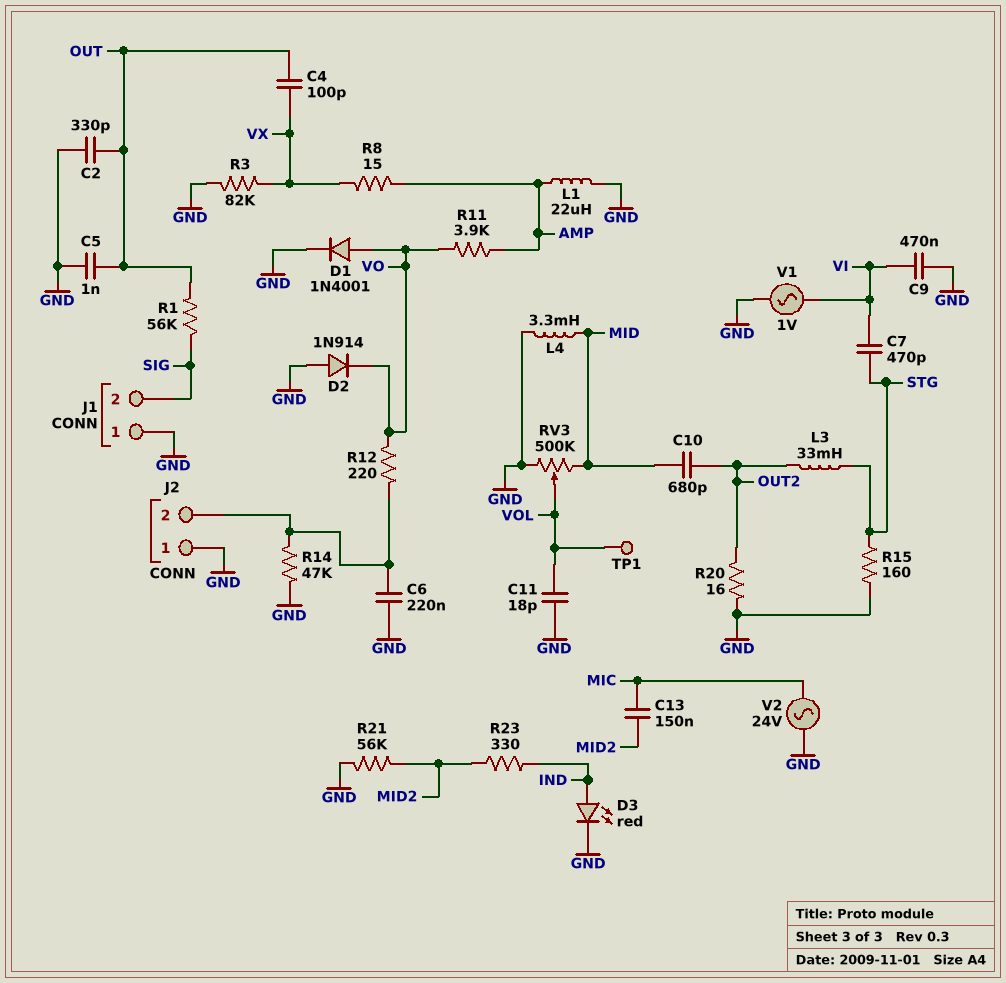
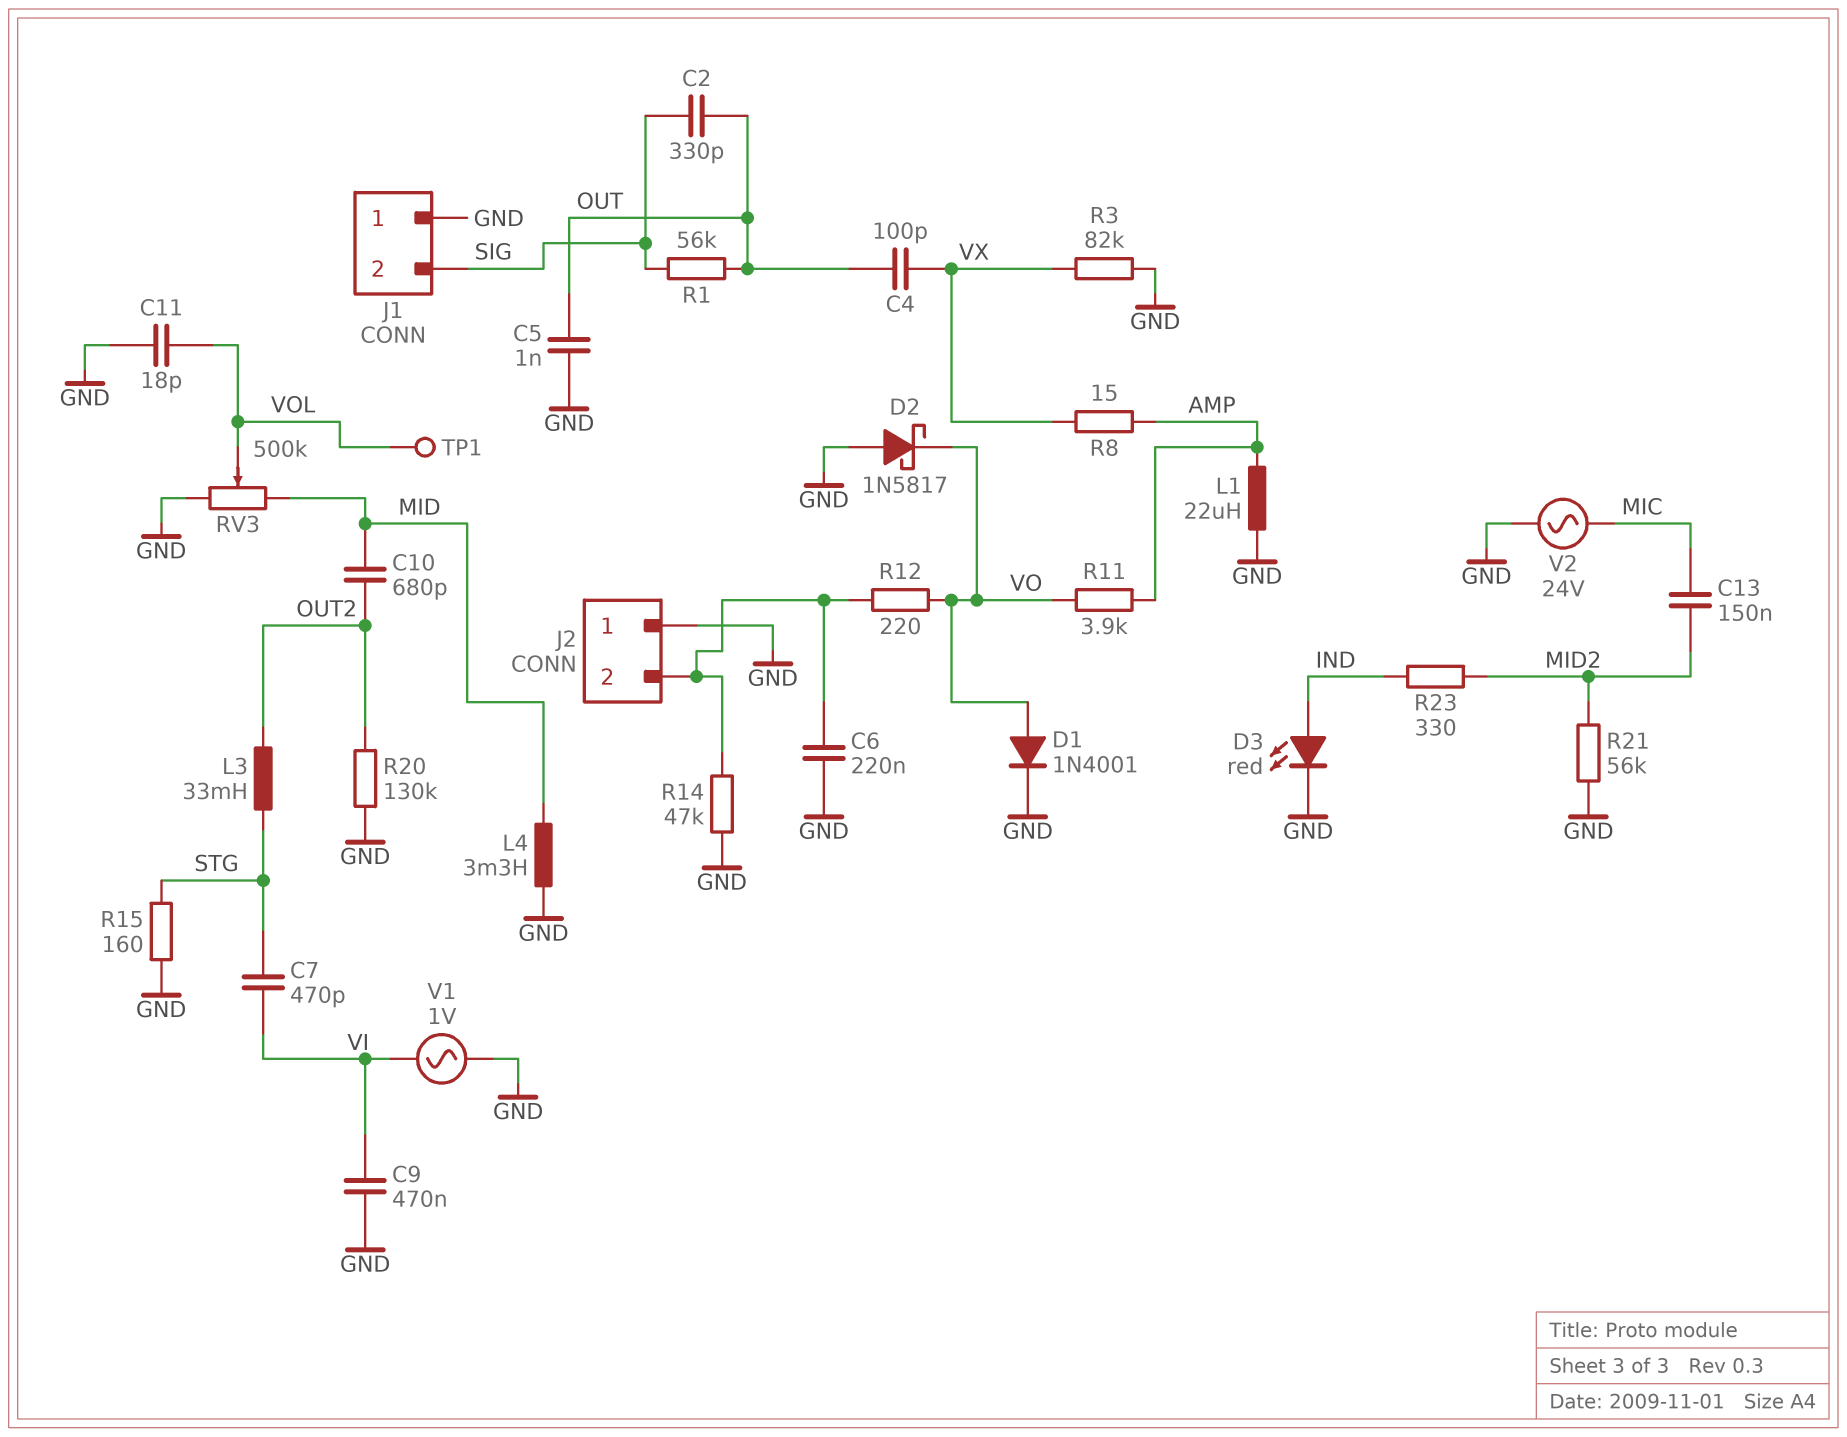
C2: 330pF (GND, OUT) -> 330pF (OUT, SIG)
D2: diode 1N914 (A GND, K VO) -> schottky 1N5817 (A GND, K VO)
R20: 16 (GND, OUT2) -> 130k (GND, OUT2)

